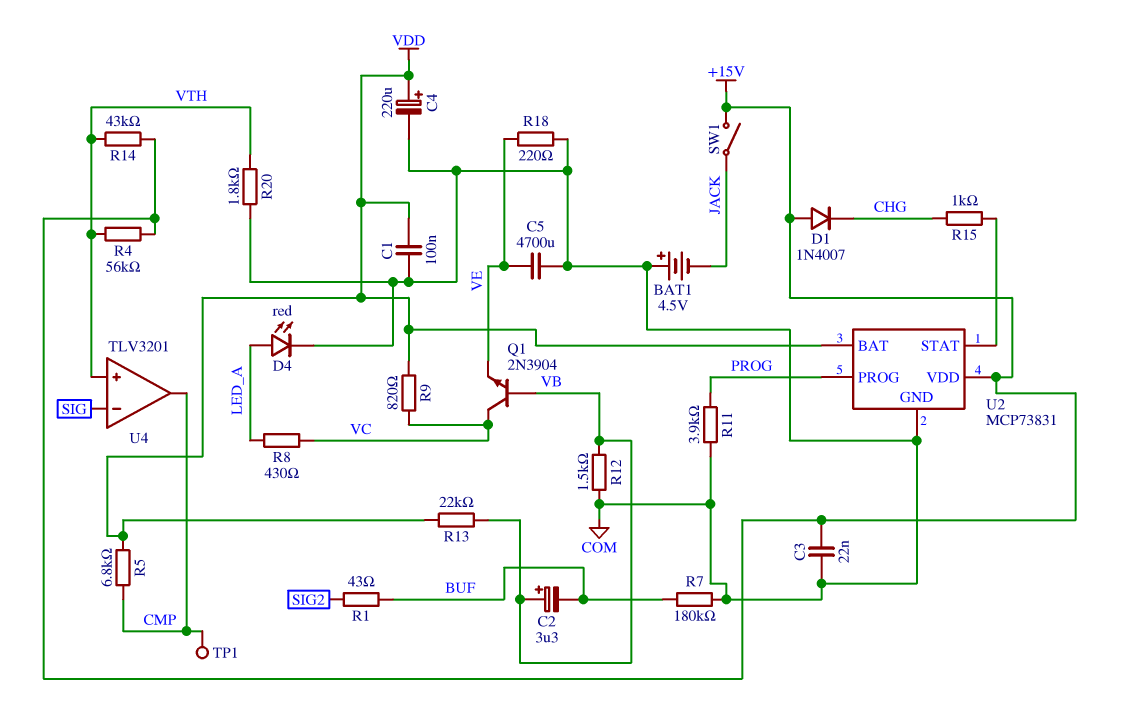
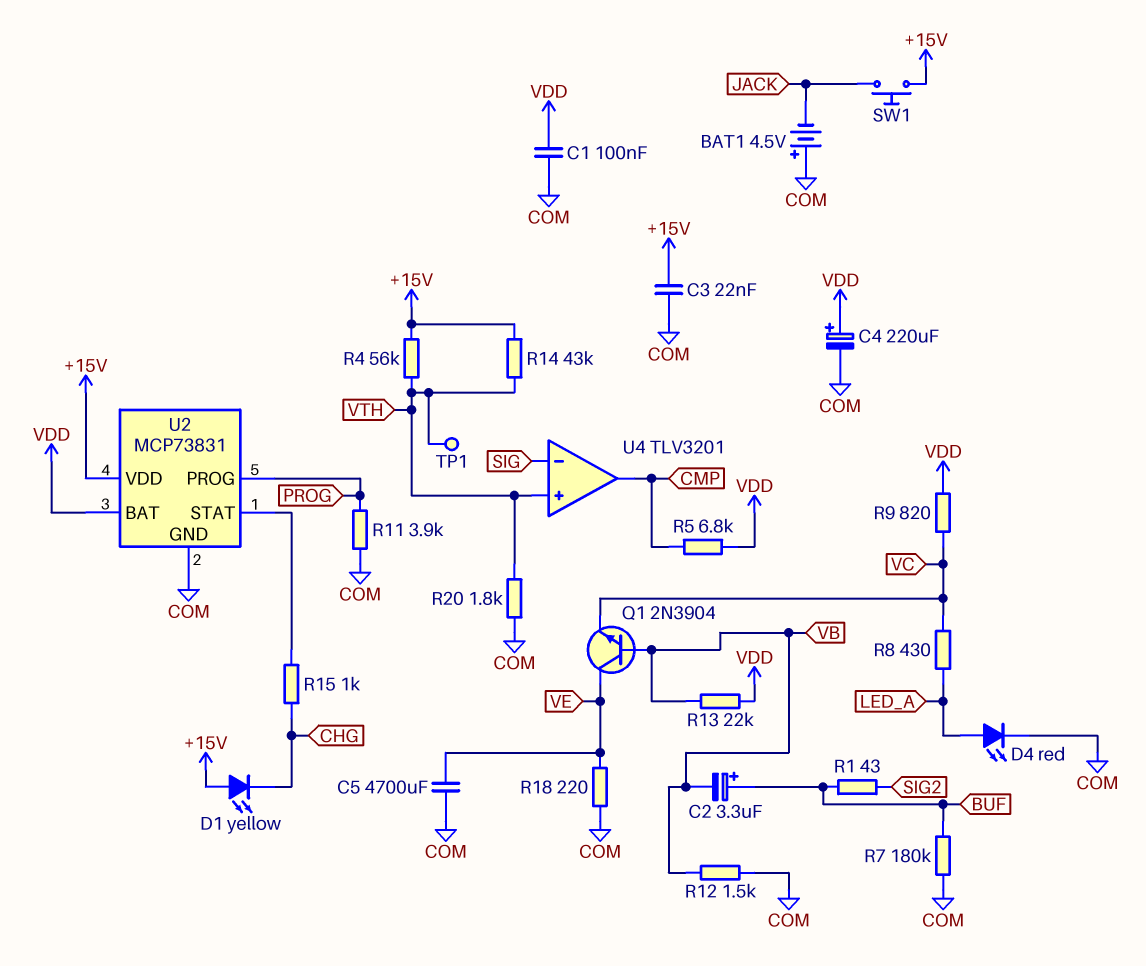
C2: 3.3uF (plus VB, minus BUF) -> 3.3uF (plus BUF, minus VB)
D1: diode 1N4007 (A +15V, K CHG) -> LED yellow (A +15V, K CHG)
Q1: NPN 2N3904 (B VB, C VC, E VE) -> NPN 2N3904 (B VB, C VE, E VC)
SW1: switch (+15V, JACK) -> button (+15V, JACK)
TP1: test point (CMP) -> test point (VTH)

